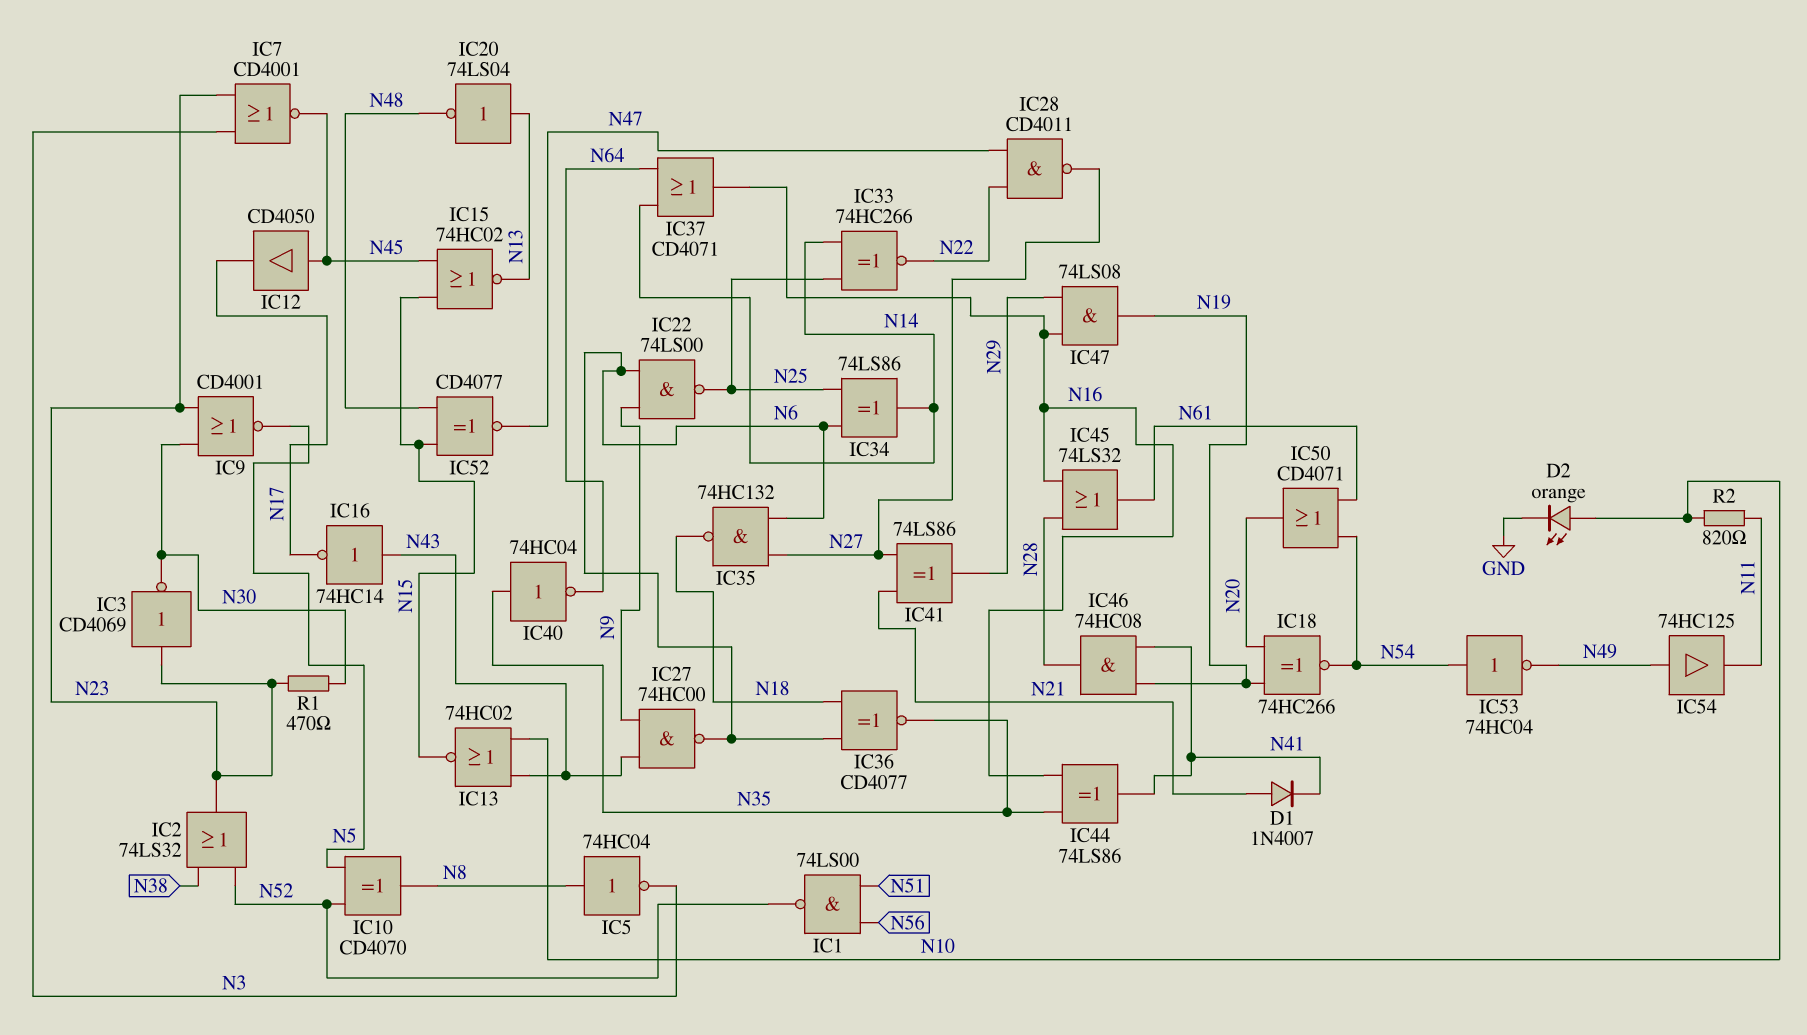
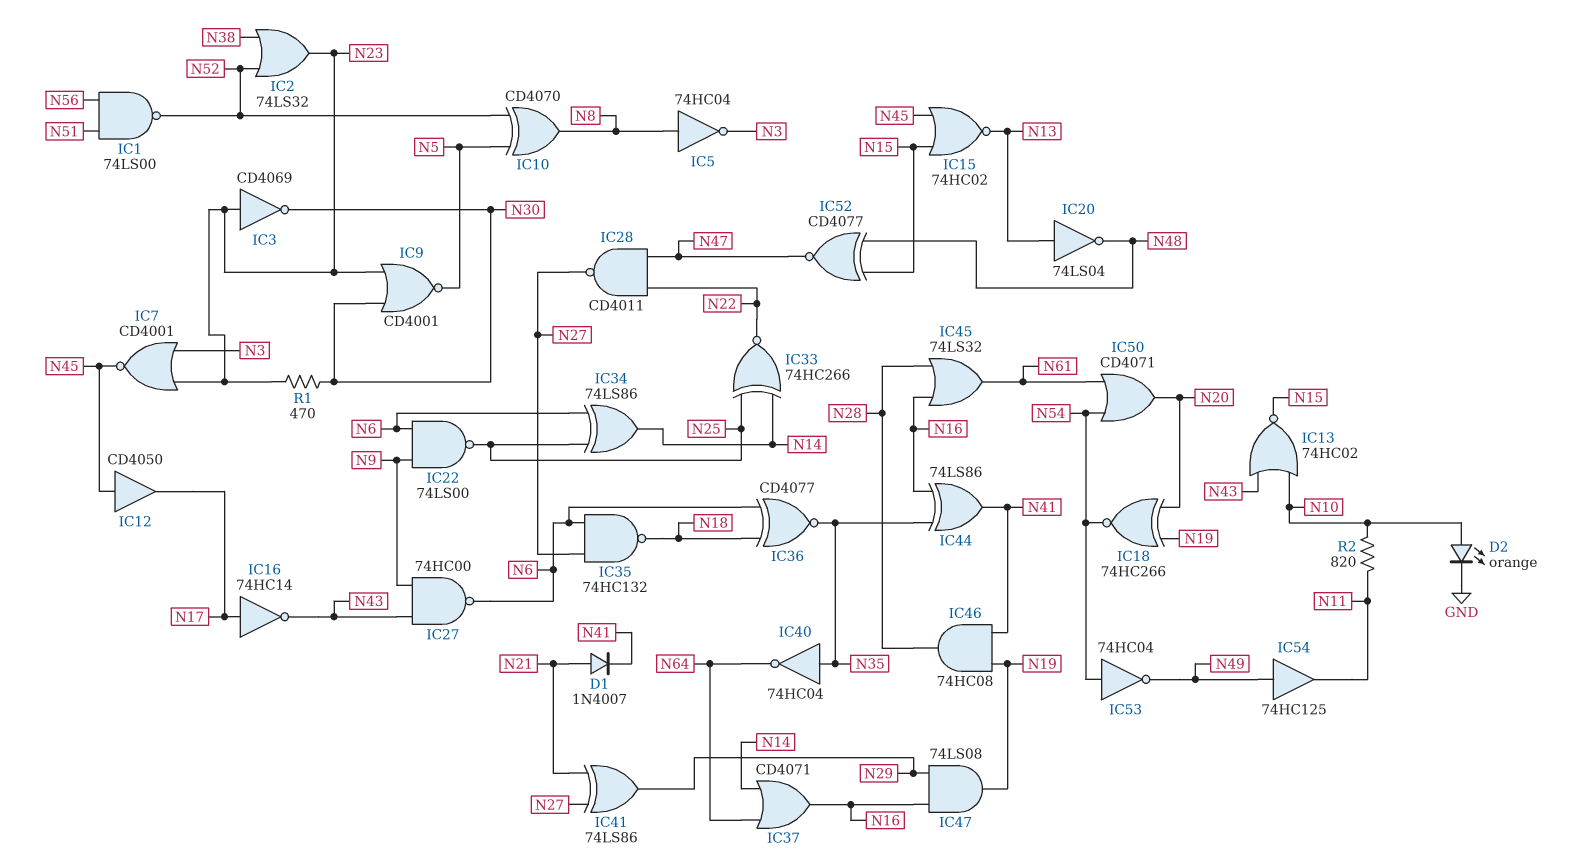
IC16: NOT 74HC14 (in N43, out N17) -> NOT 74HC14 (in N17, out N43)

